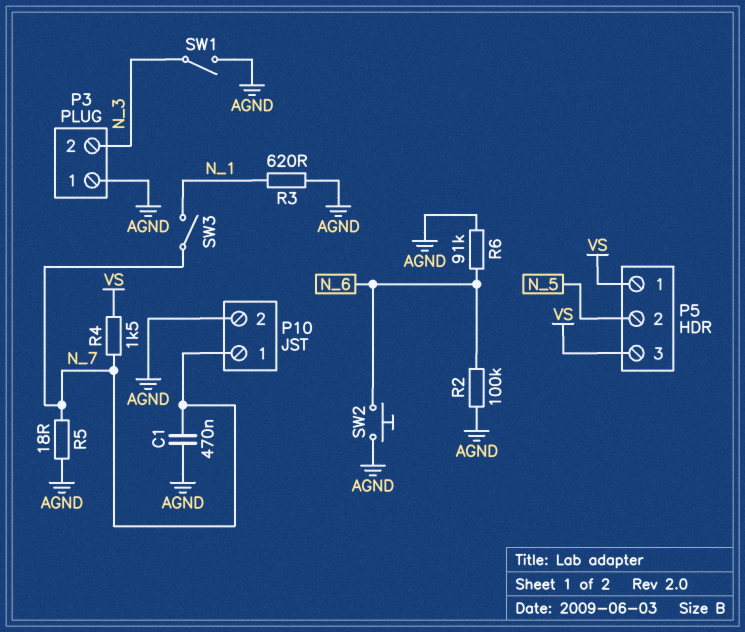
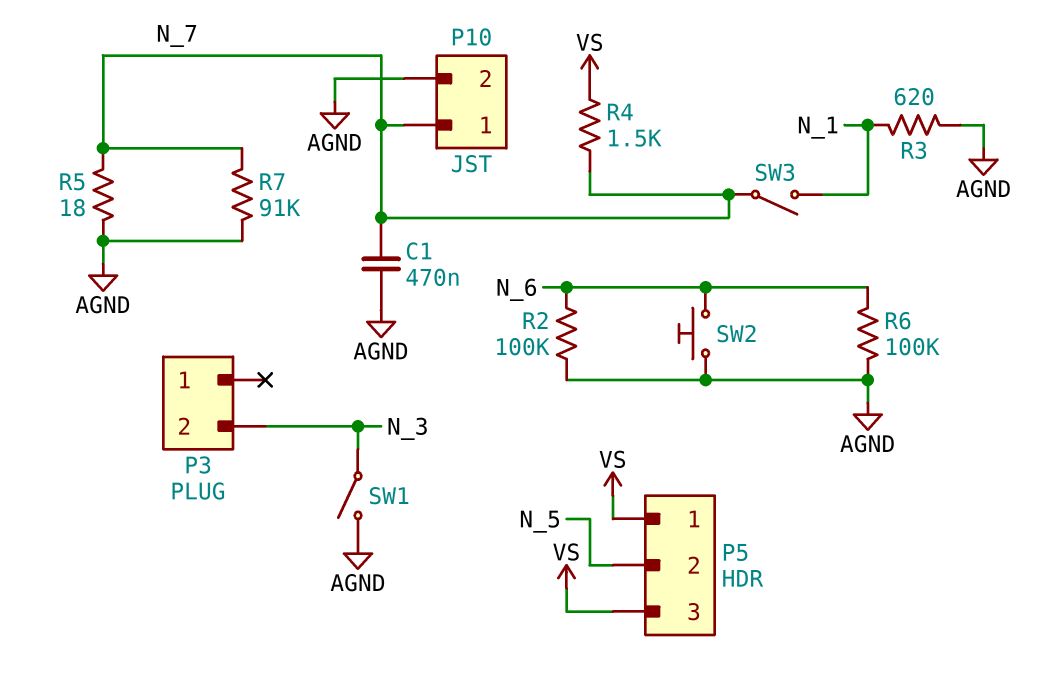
P3 pin 1: AGND -> none
R6: 91k (AGND, N_6) -> 100k (AGND, N_6)
R7: none -> 91k (AGND, N_7)

